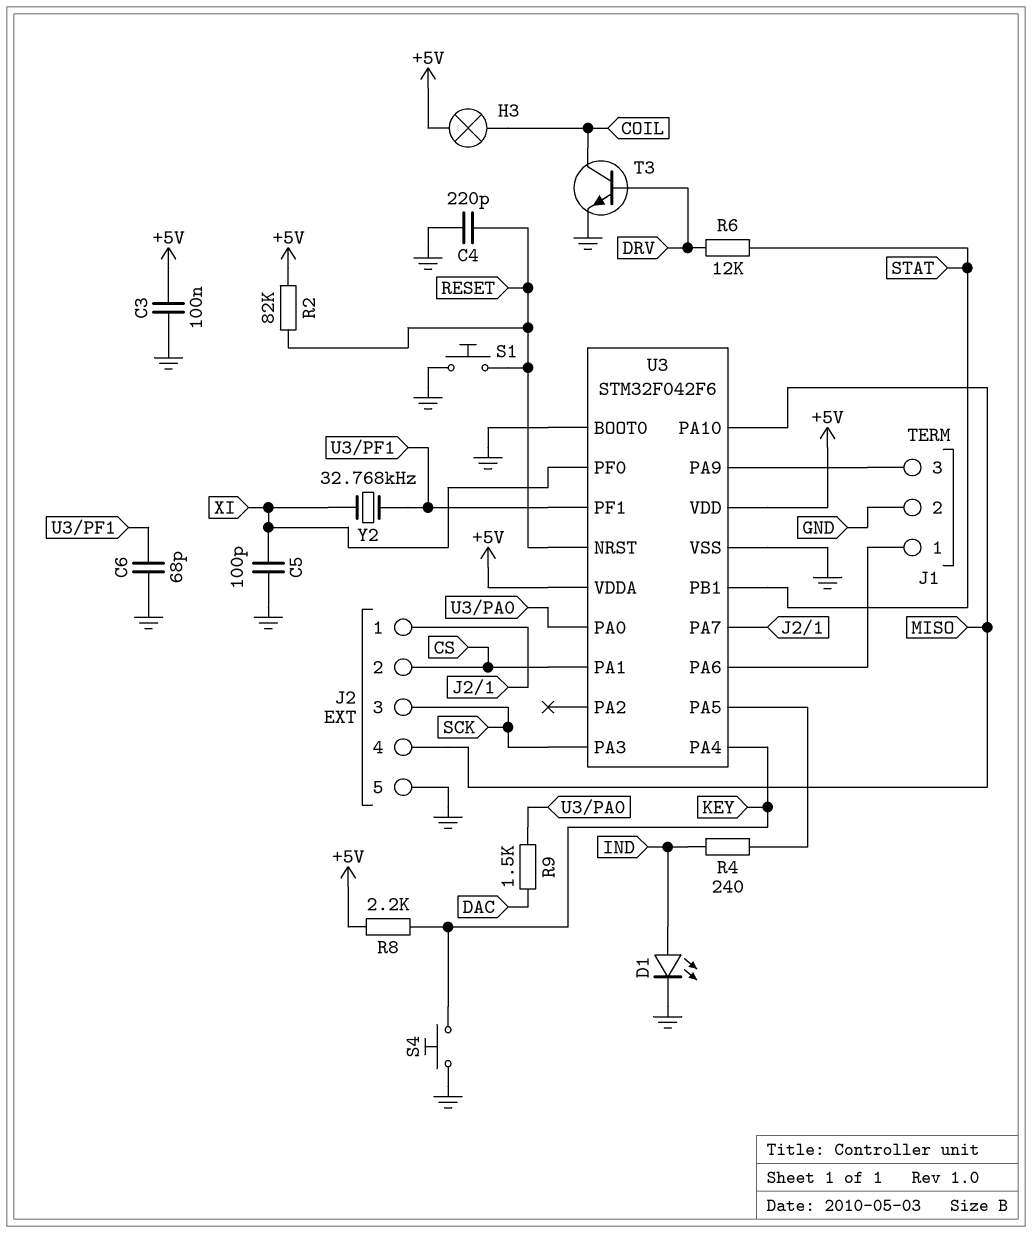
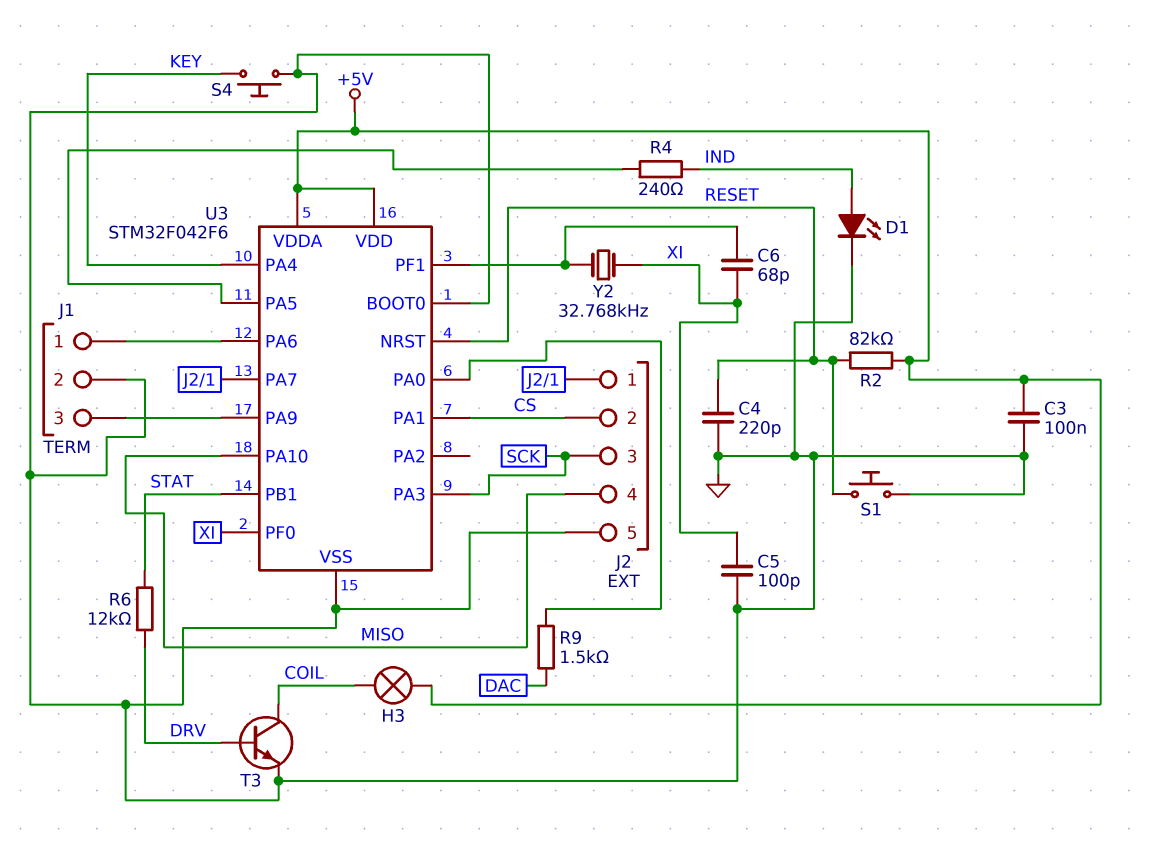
C6: 68pF (GND, U3/PF1) -> 68pF (U3/PF1, XI)
R8: 2.2k (+5V, KEY) -> none

